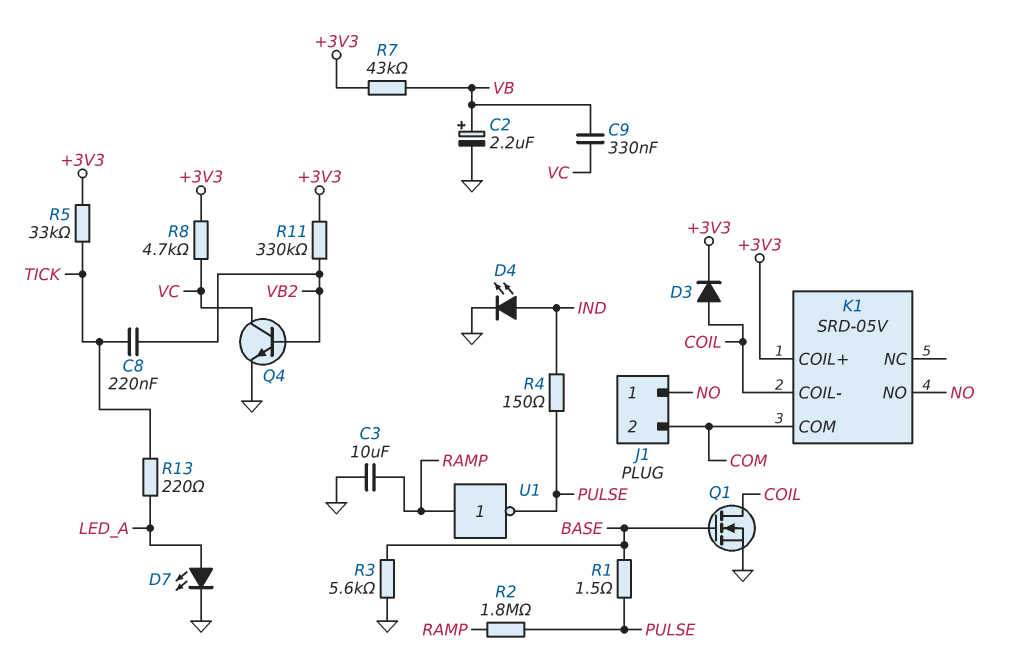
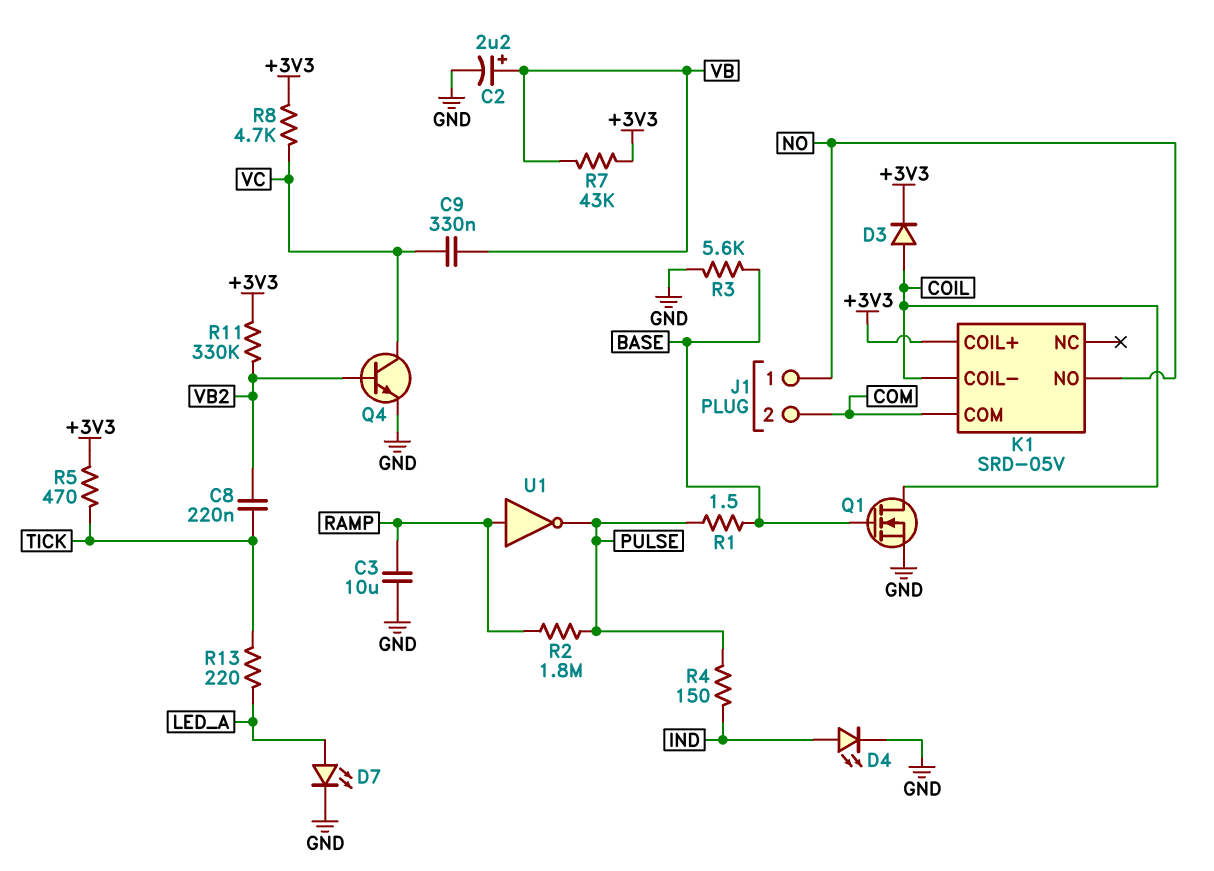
R5: 33k (+3V3, TICK) -> 470 (+3V3, TICK)

